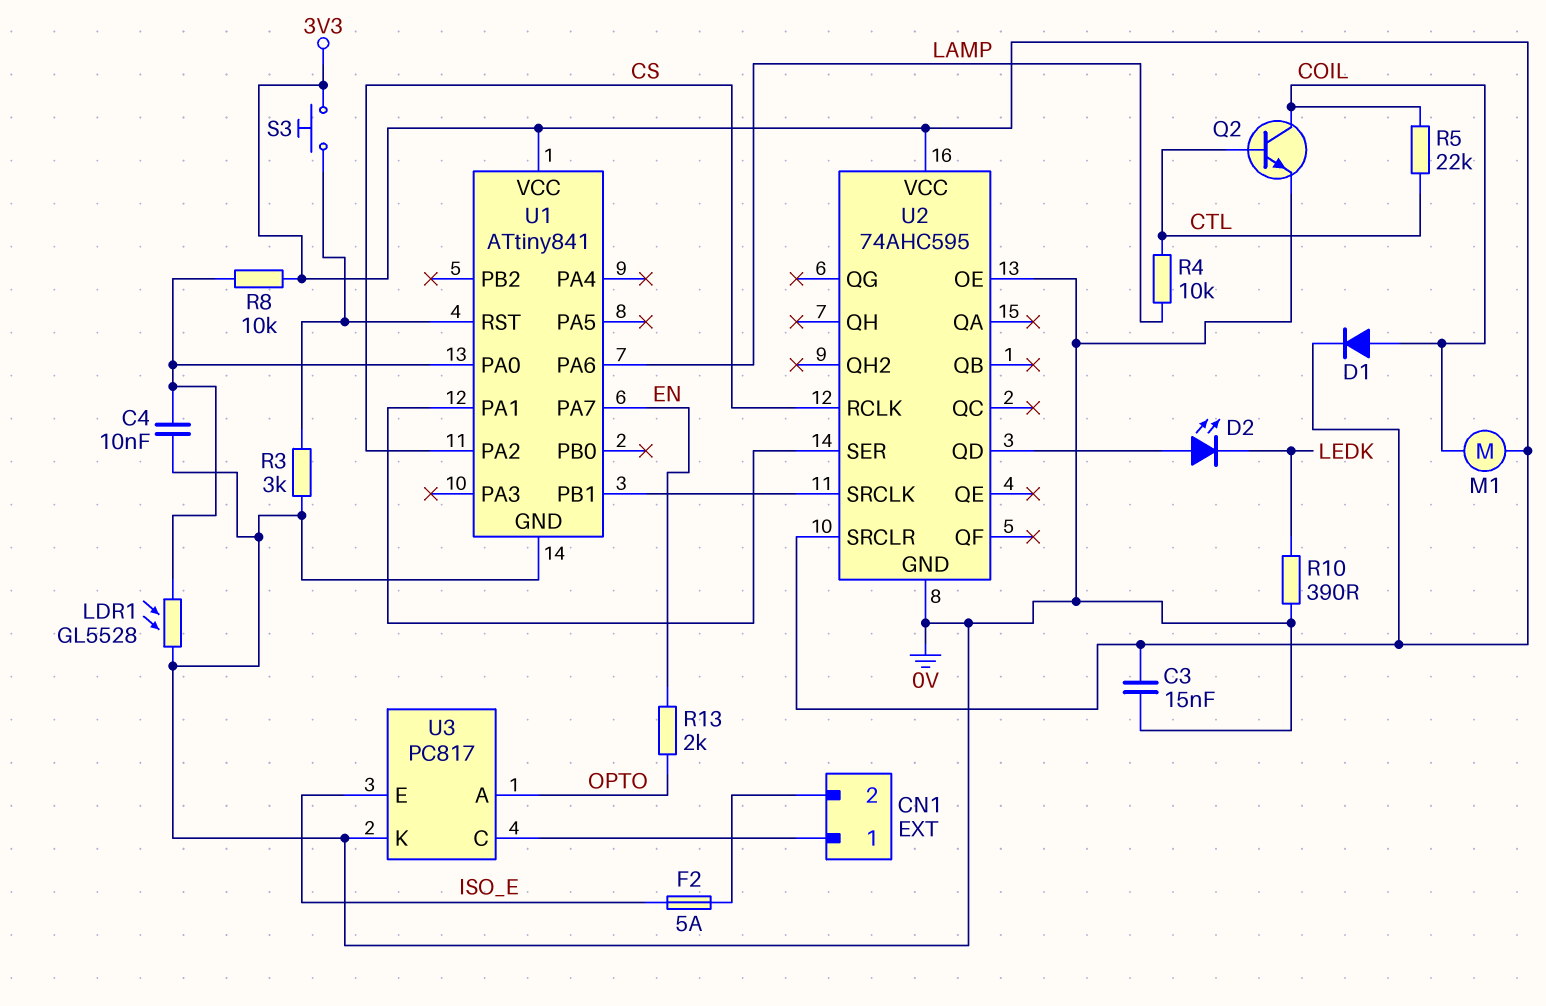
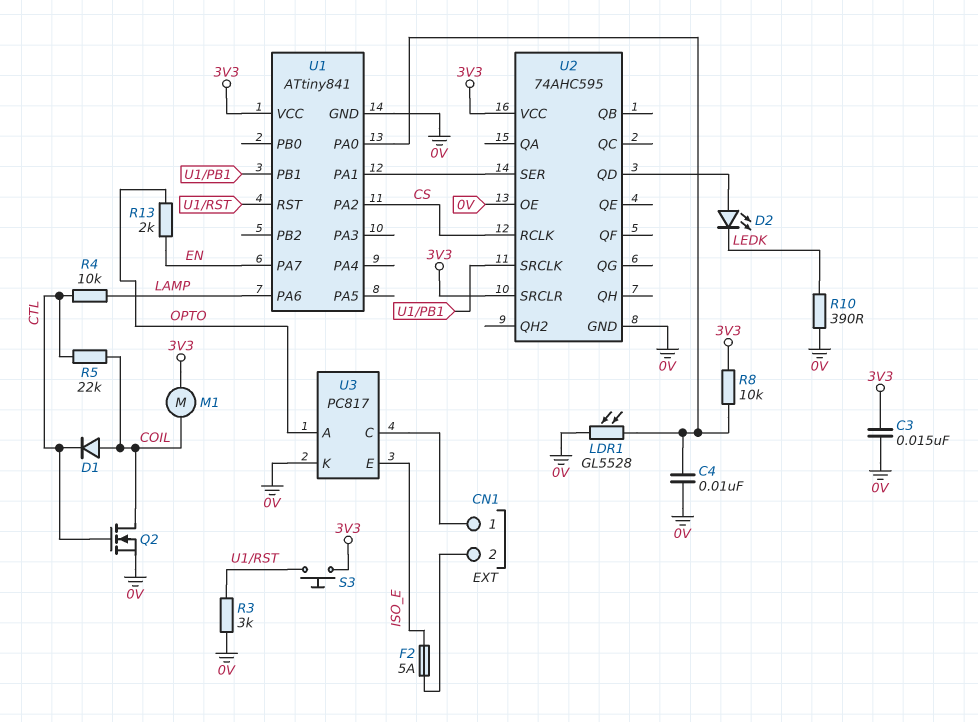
D1: diode (A COIL, K 3V3) -> diode (A COIL, K CTL)
Q2: NPN (B CTL, C COIL, E 0V) -> NMOS (G CTL, D COIL, S 0V)

